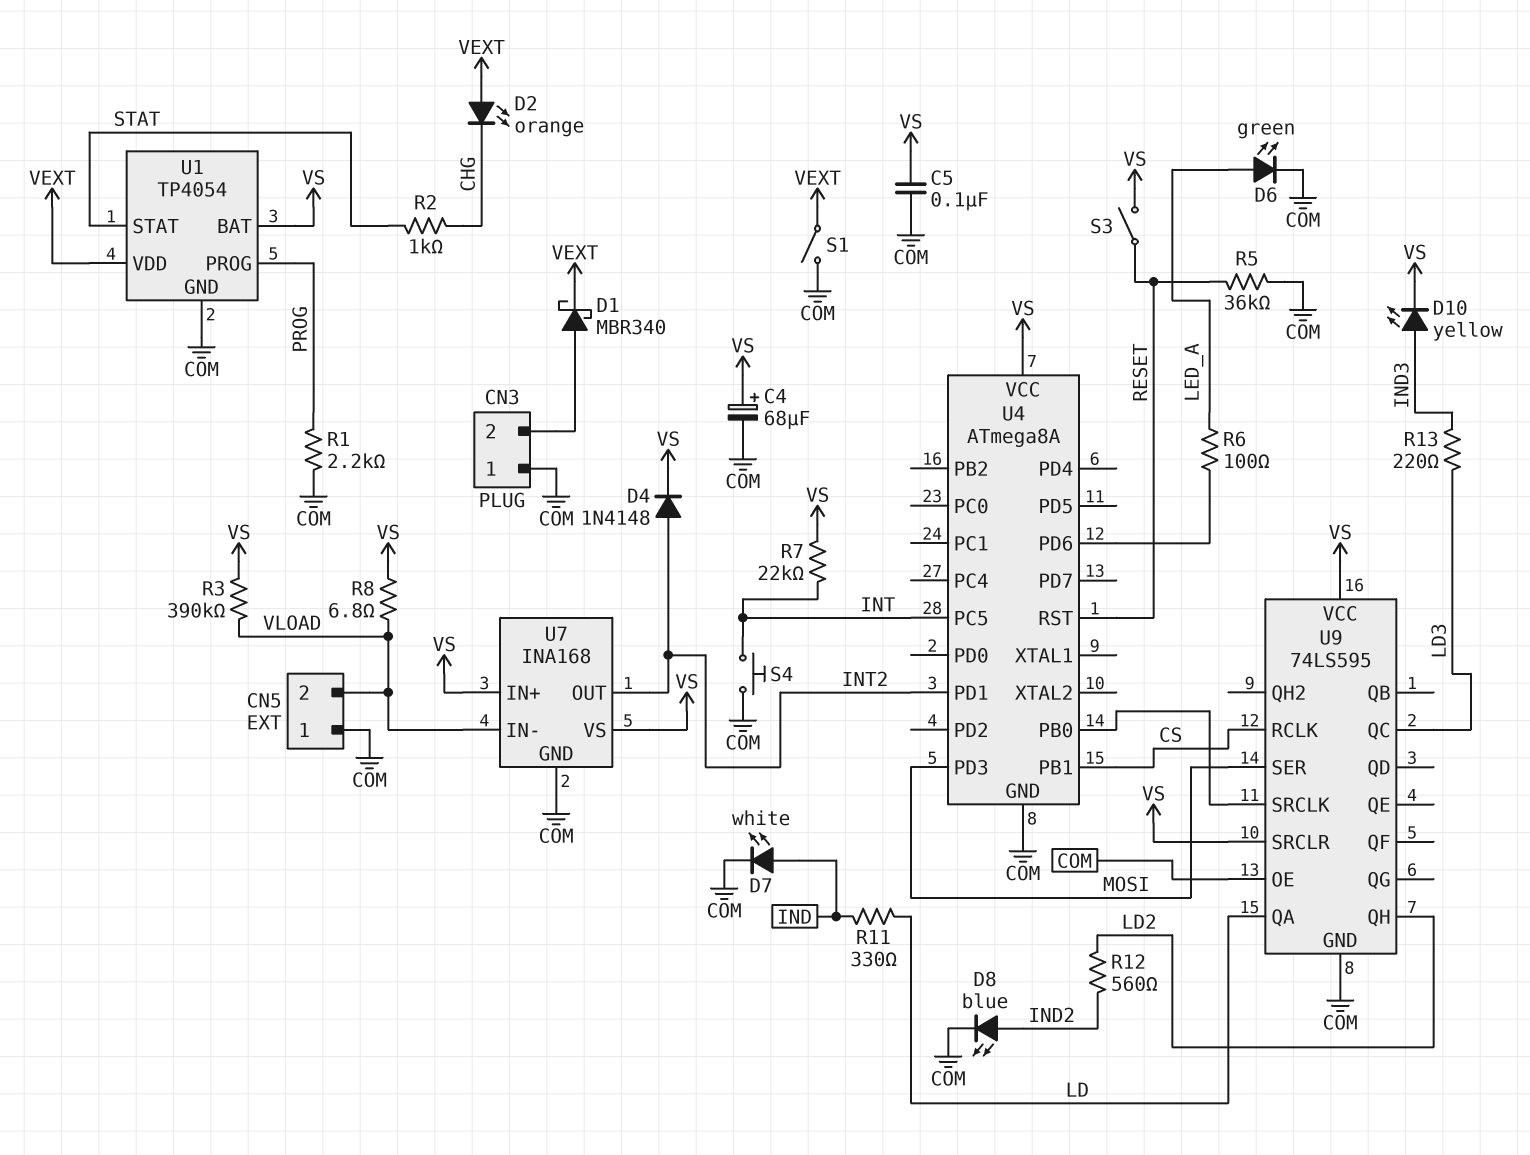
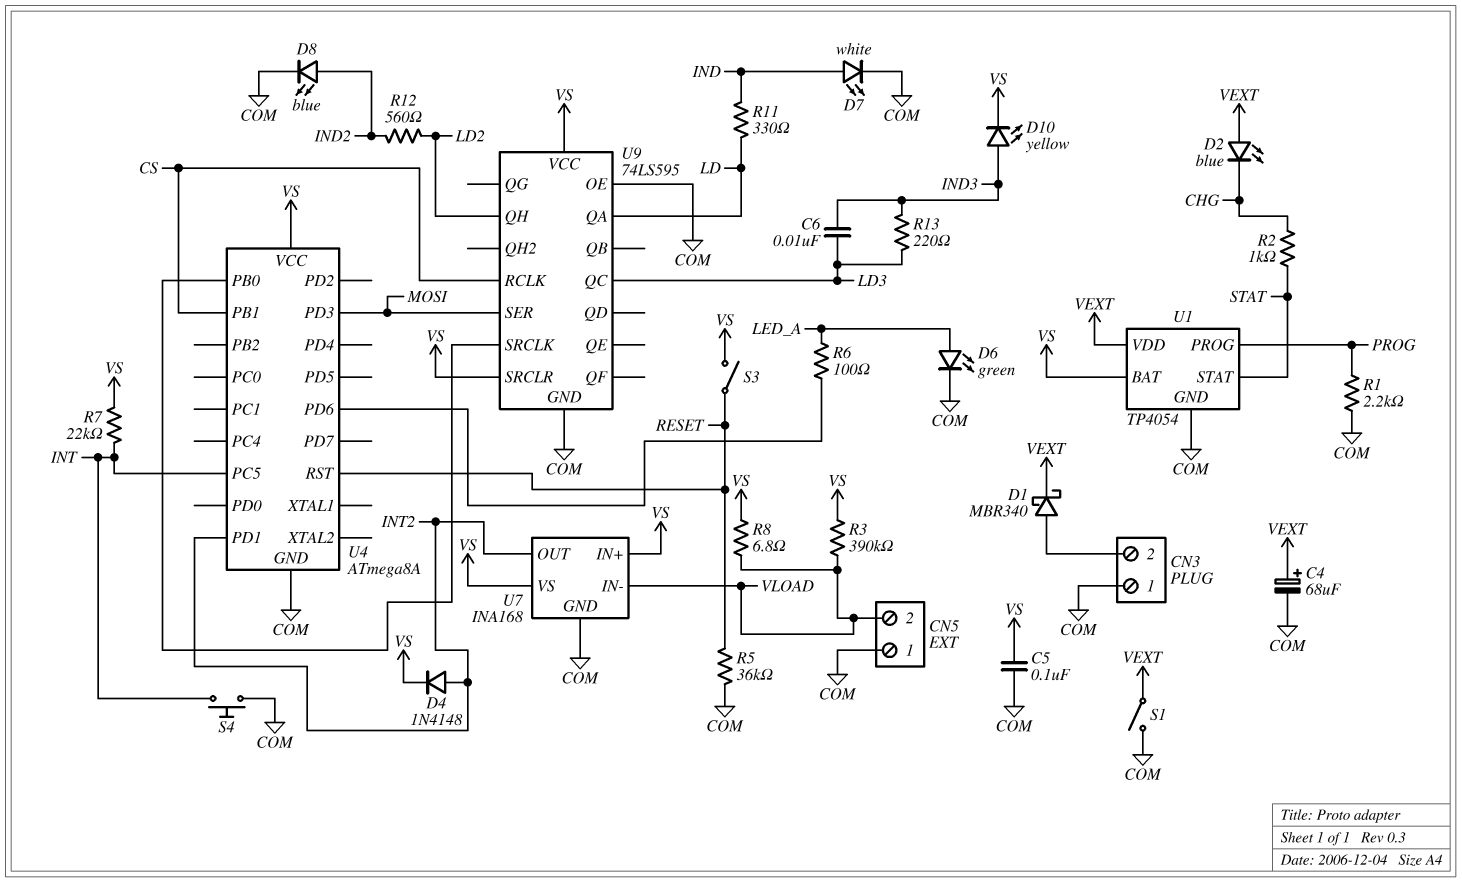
C4: 68uF (plus VS, minus COM) -> 68uF (plus VEXT, minus COM)
C6: none -> 10nF (IND3, LD3)
D2: LED orange (A VEXT, K CHG) -> LED blue (A VEXT, K CHG)

